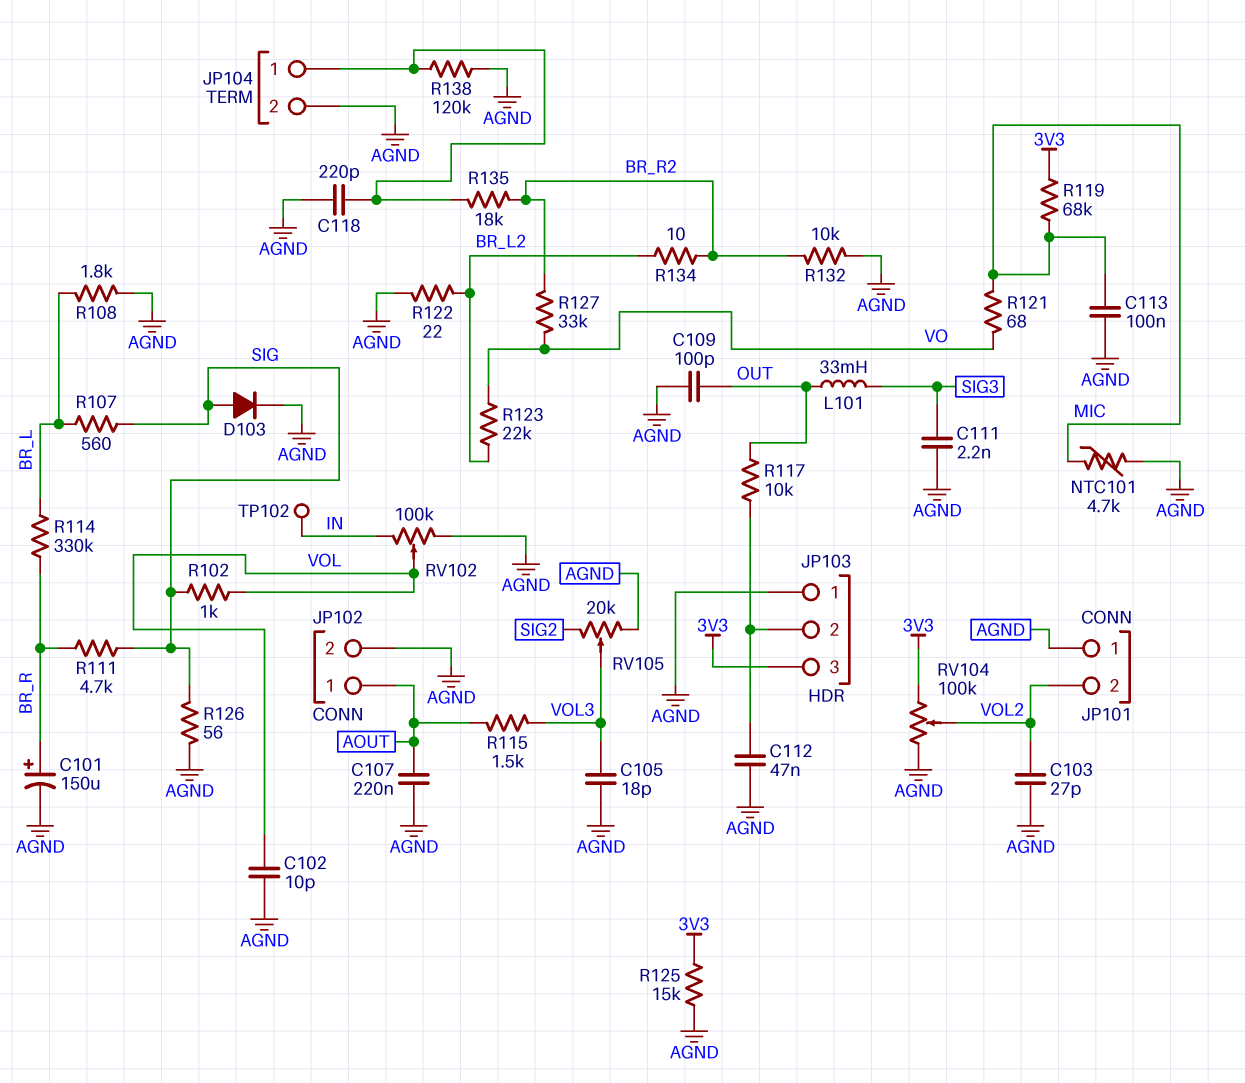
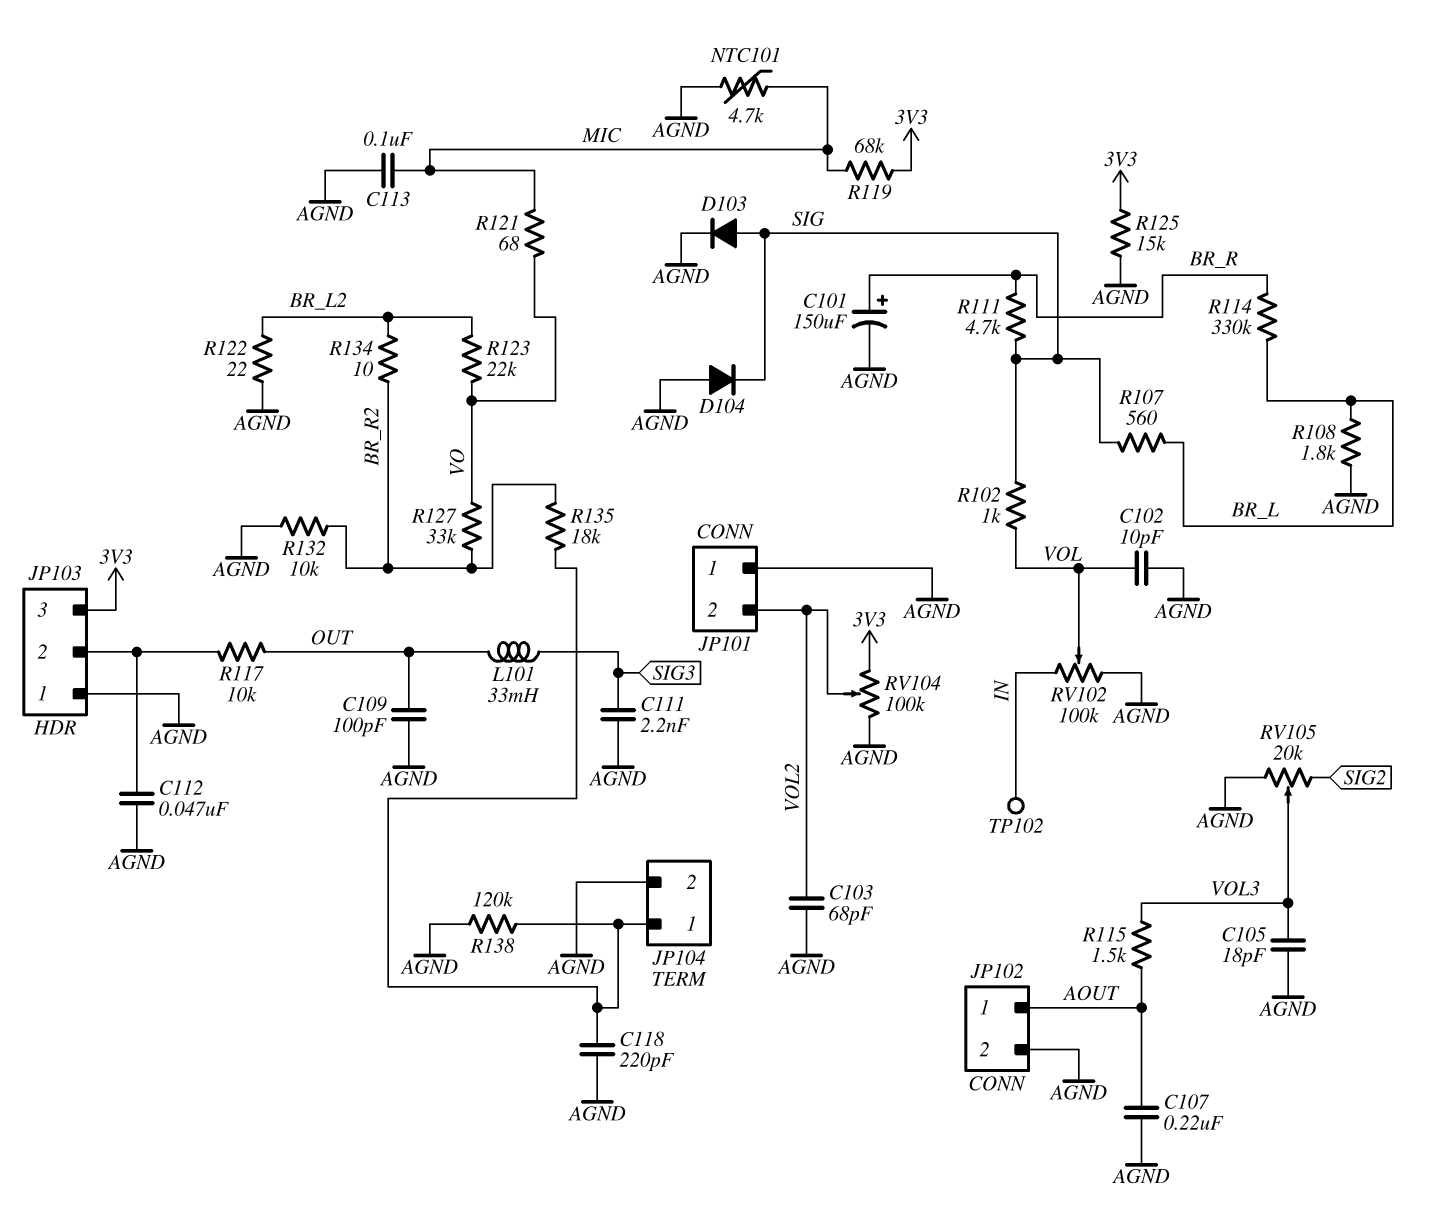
C103: 27pF (AGND, VOL2) -> 68pF (AGND, VOL2)
D104: none -> diode (A AGND, K SIG)
R126: 56 (AGND, SIG) -> none

